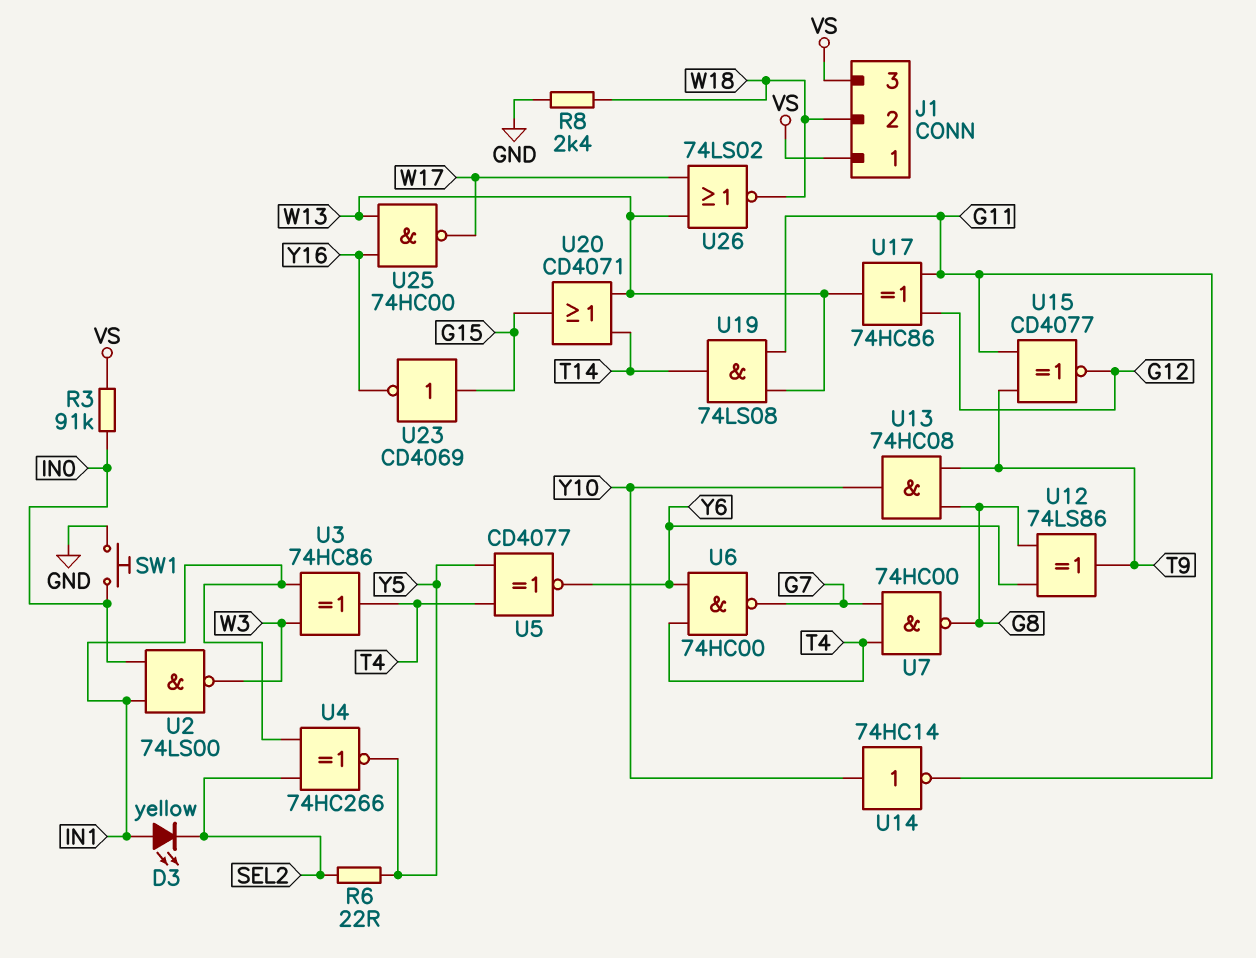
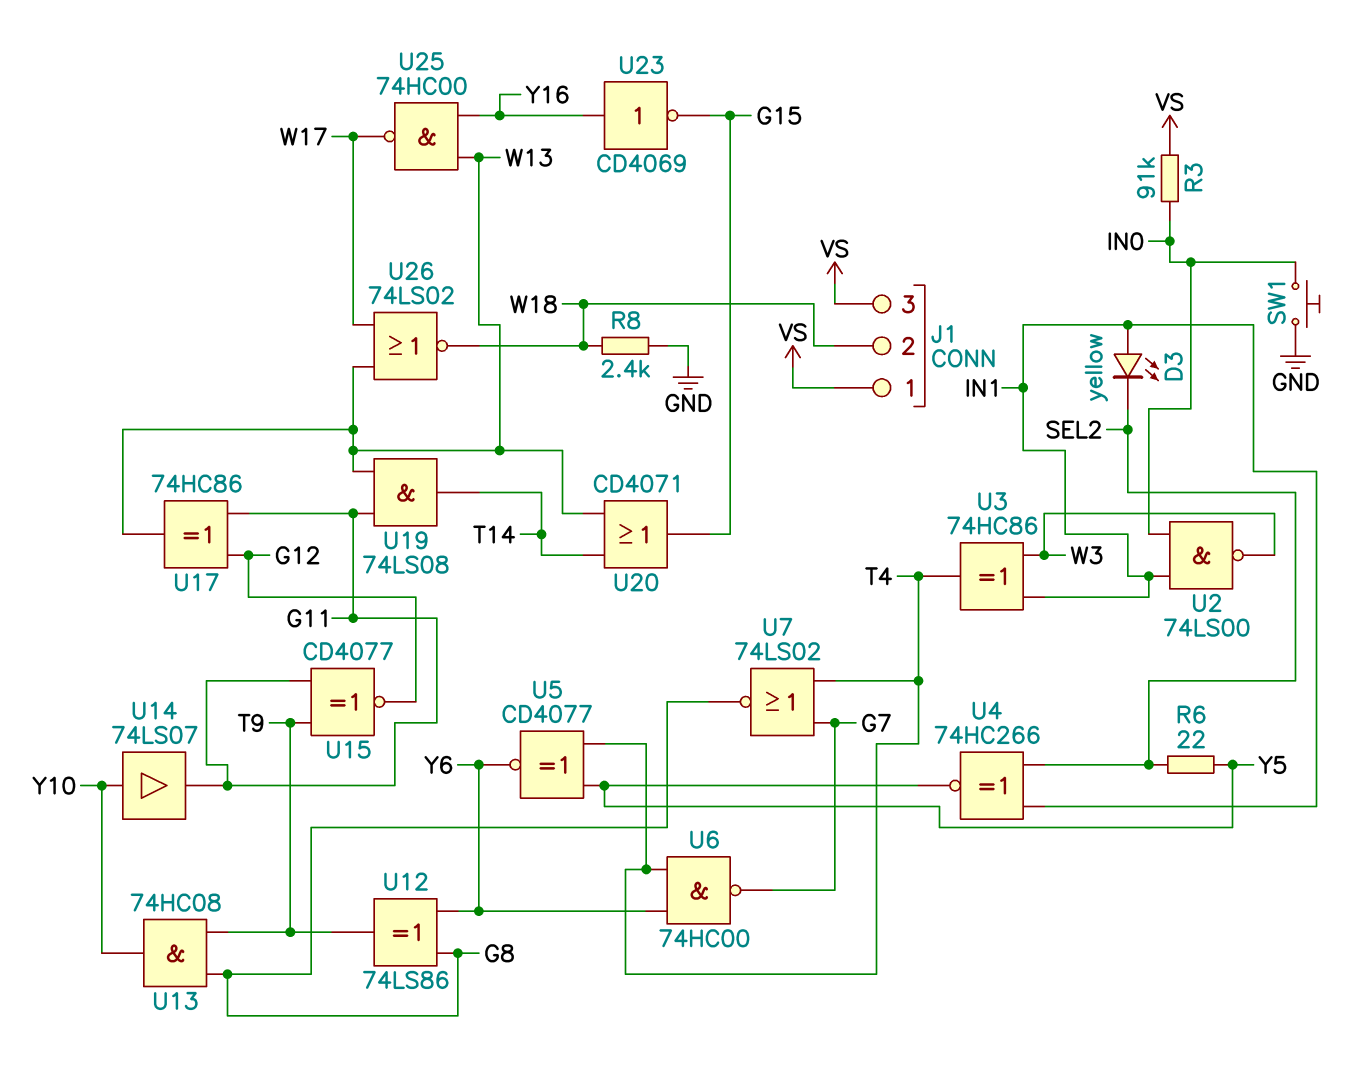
U7: NAND 74HC00 (in G7, in T4, out G8) -> NOR 74LS02 (in G7, in T4, out G8)
U14: NOT 74HC14 (in Y10, out G11) -> buffer 74LS07 (in Y10, out G11)
U23: NOT CD4069 (in G15, out Y16) -> NOT CD4069 (in Y16, out G15)

